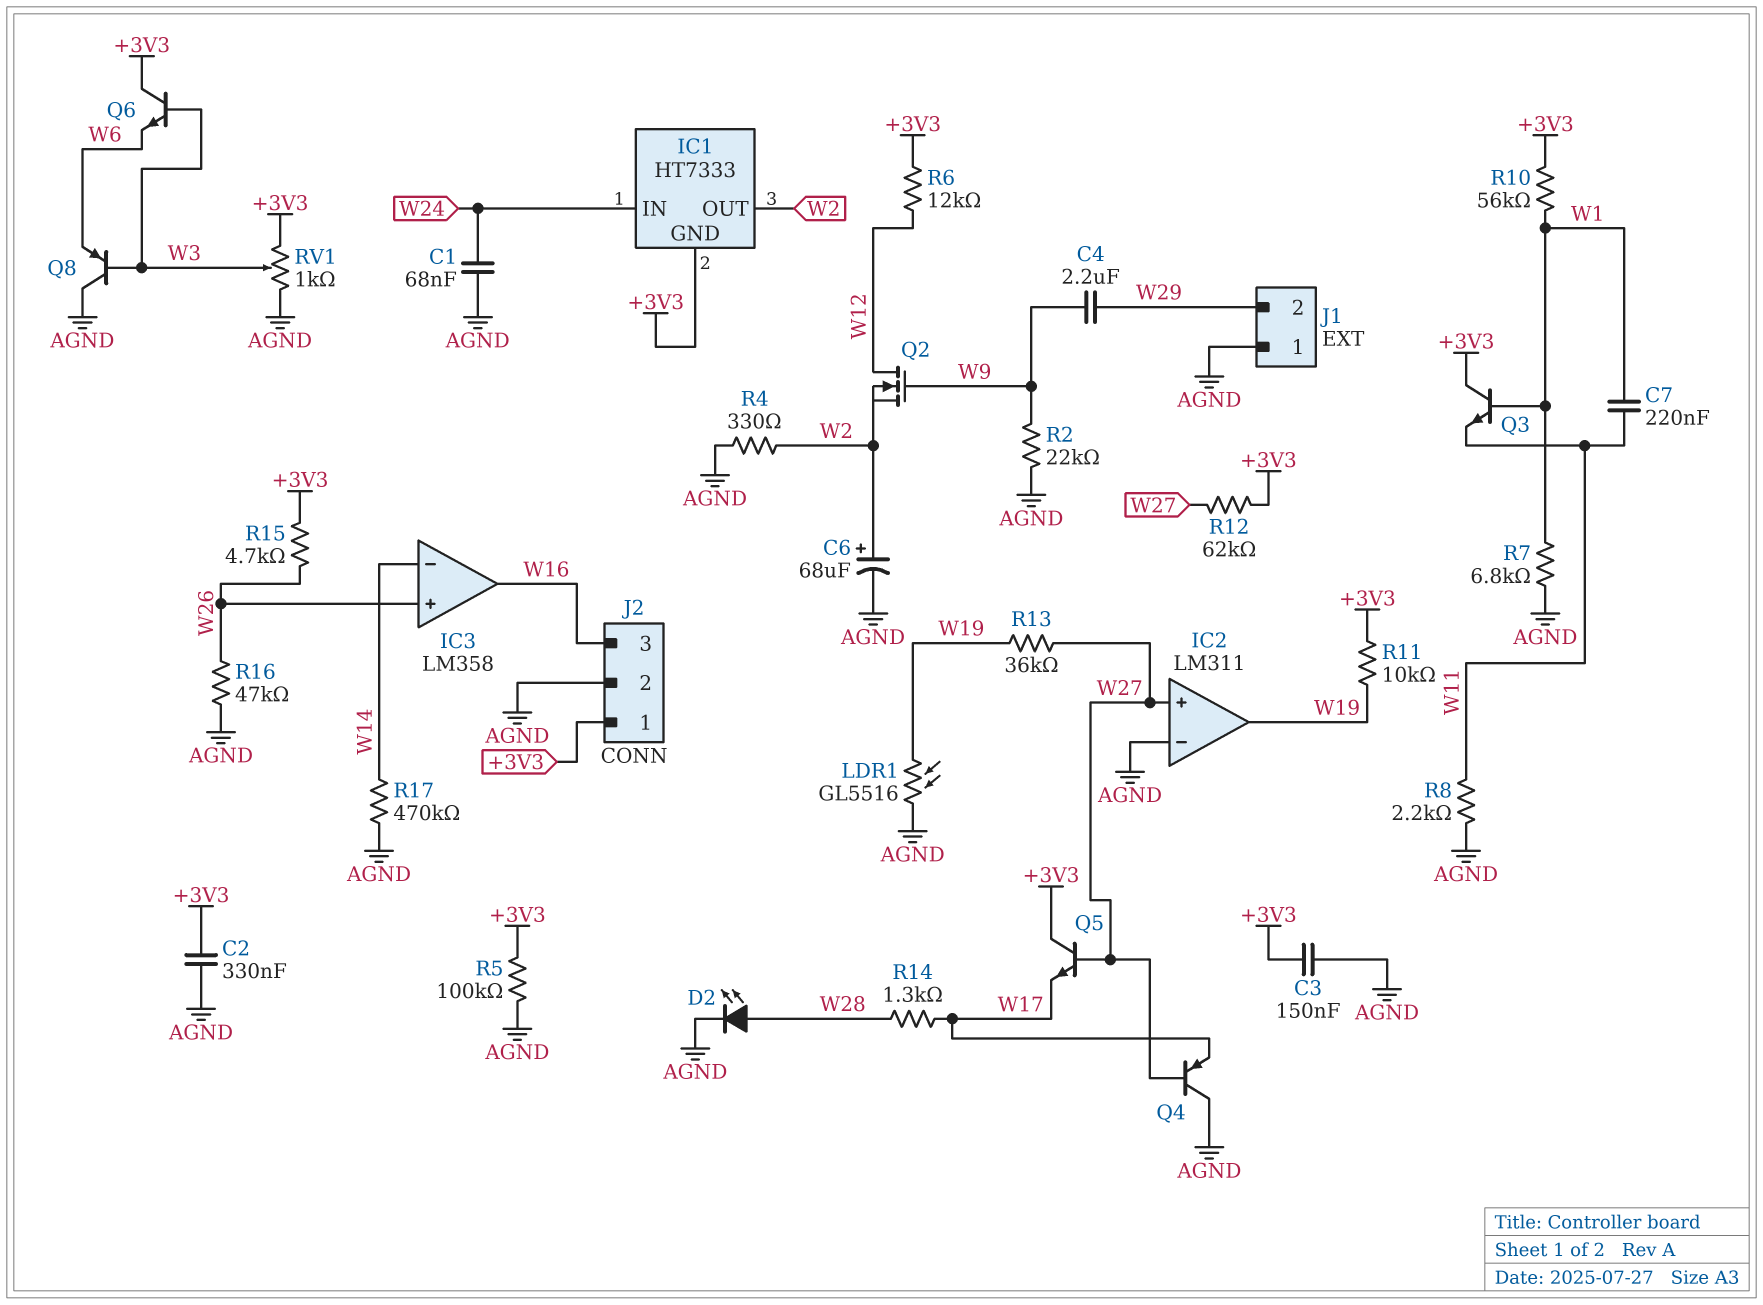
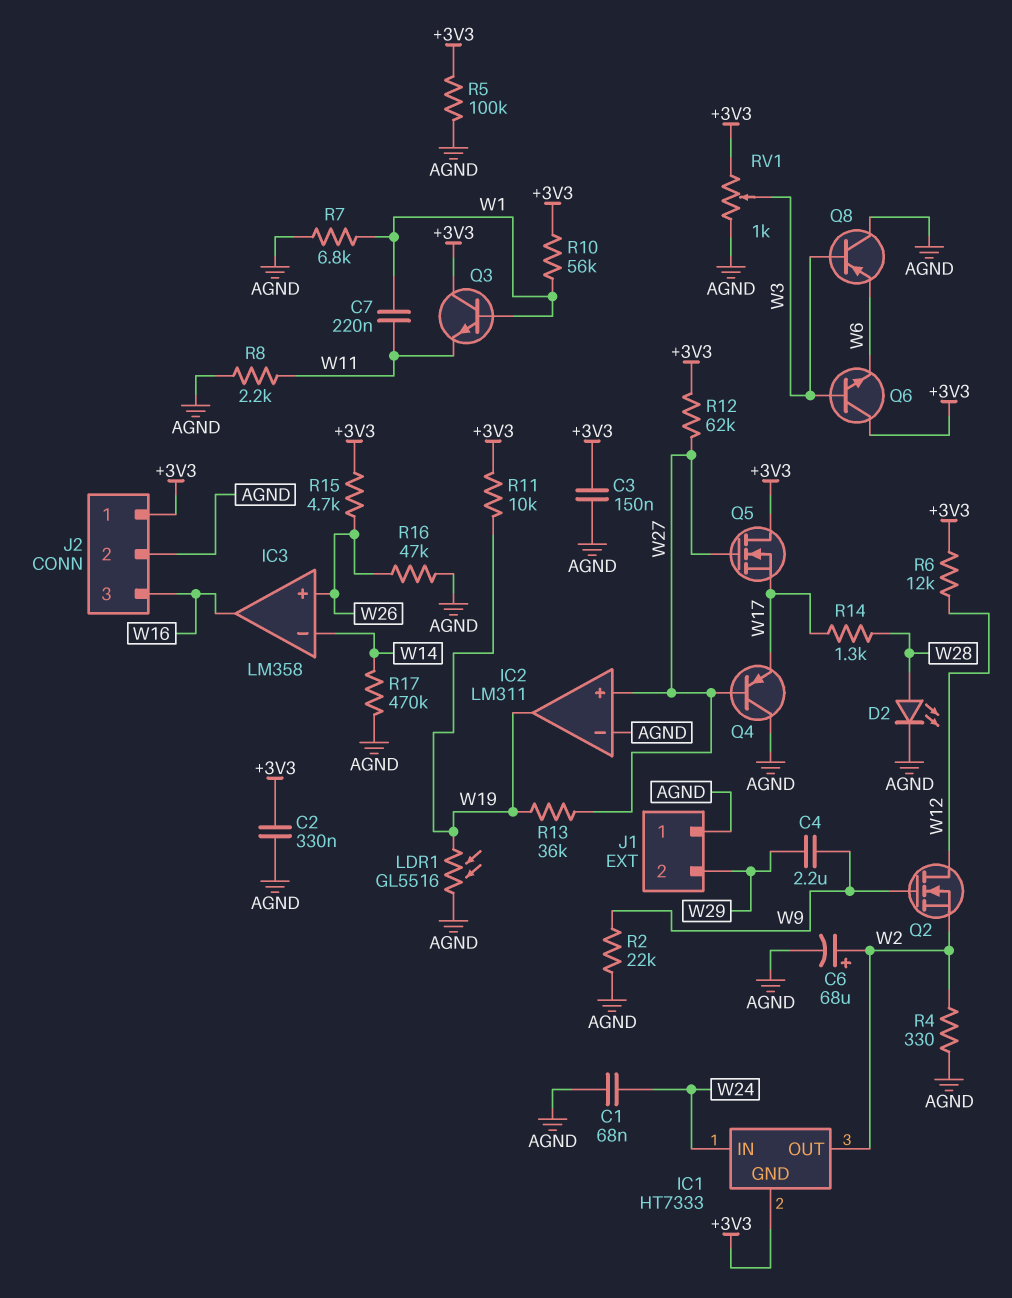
Q5: NPN (B W27, C +3V3, E W17) -> NMOS (G W27, D +3V3, S W17)

